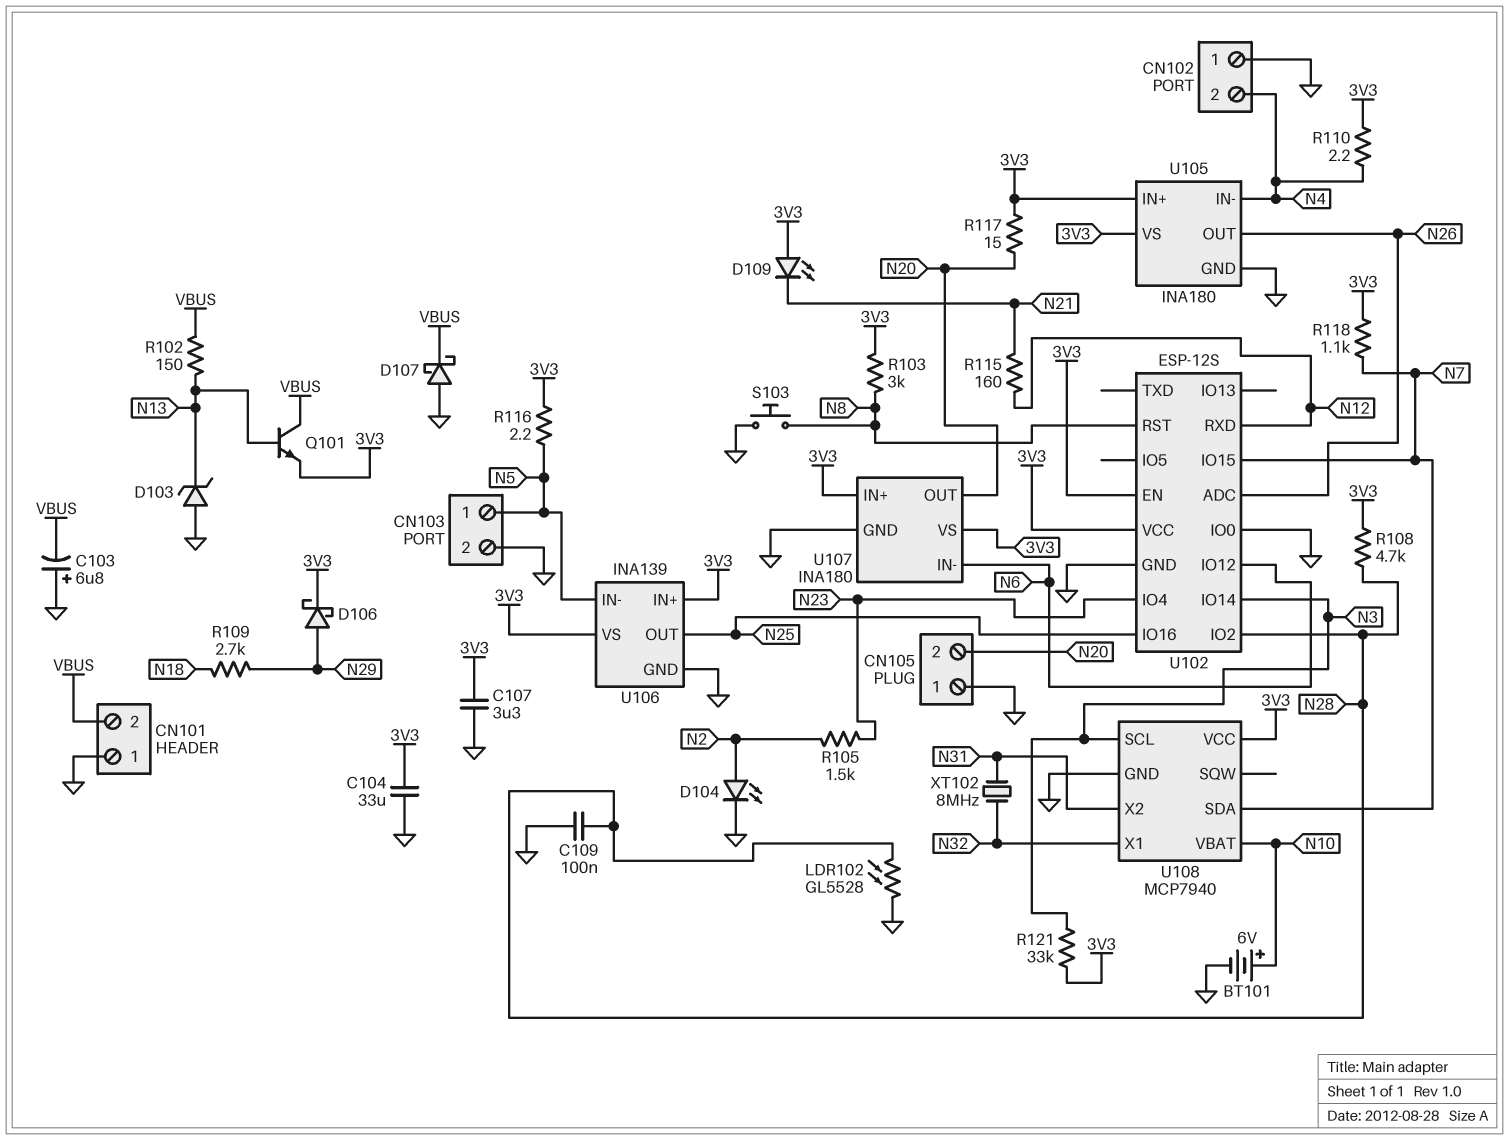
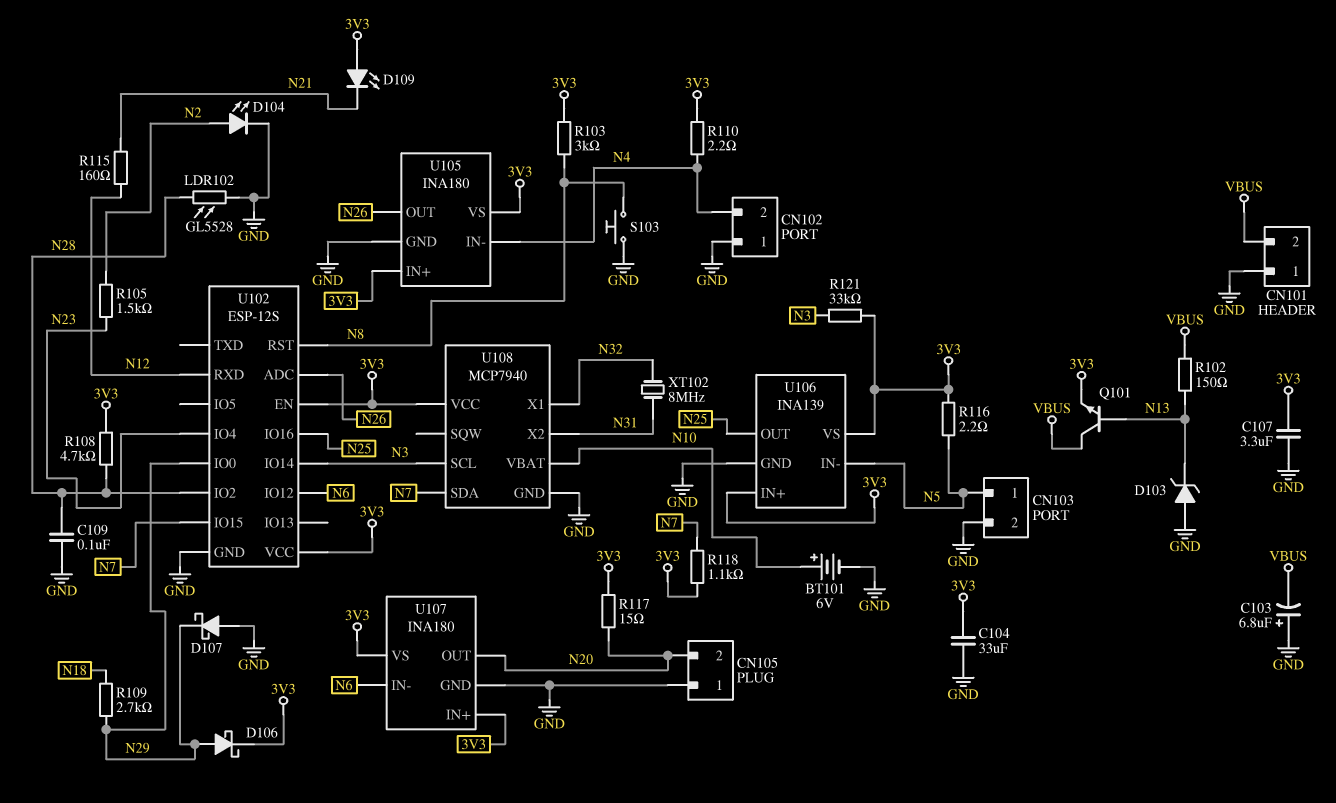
D107: schottky (A GND, K VBUS) -> schottky (A GND, K N29)
U102 pin IO0: GND -> N29

